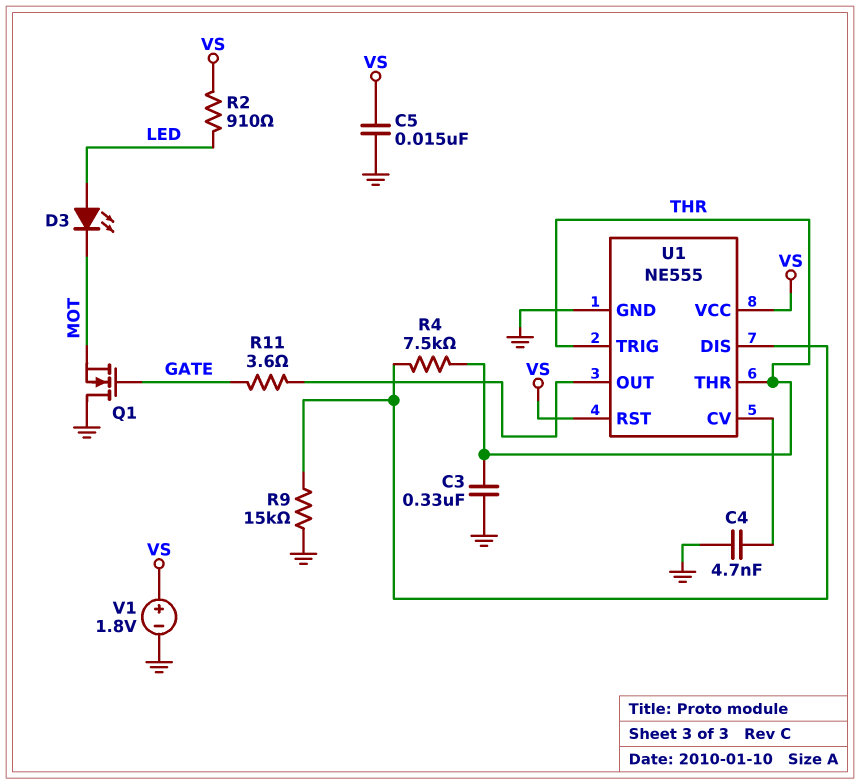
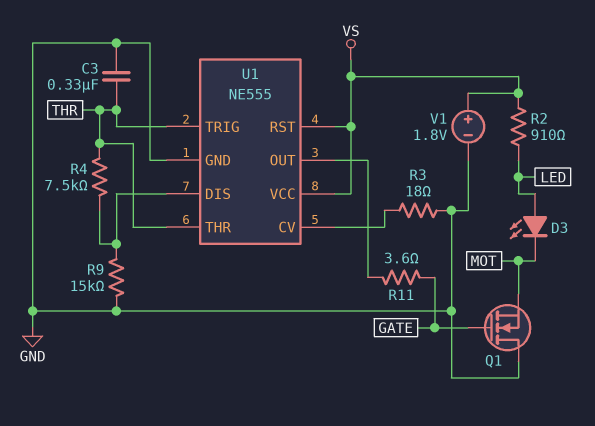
C4: 4.7nF (GND, U1/CV) -> none
C5: 15nF (GND, VS) -> none
R3: none -> 18 (GND, U1/CV)

